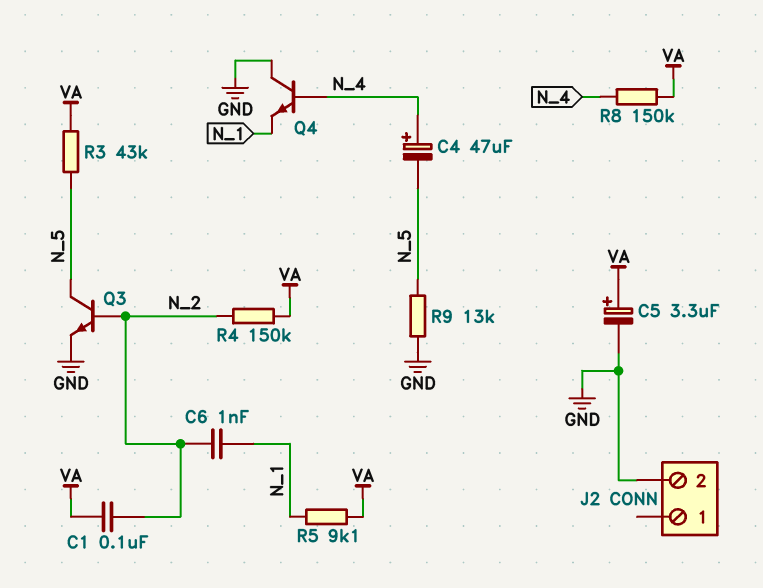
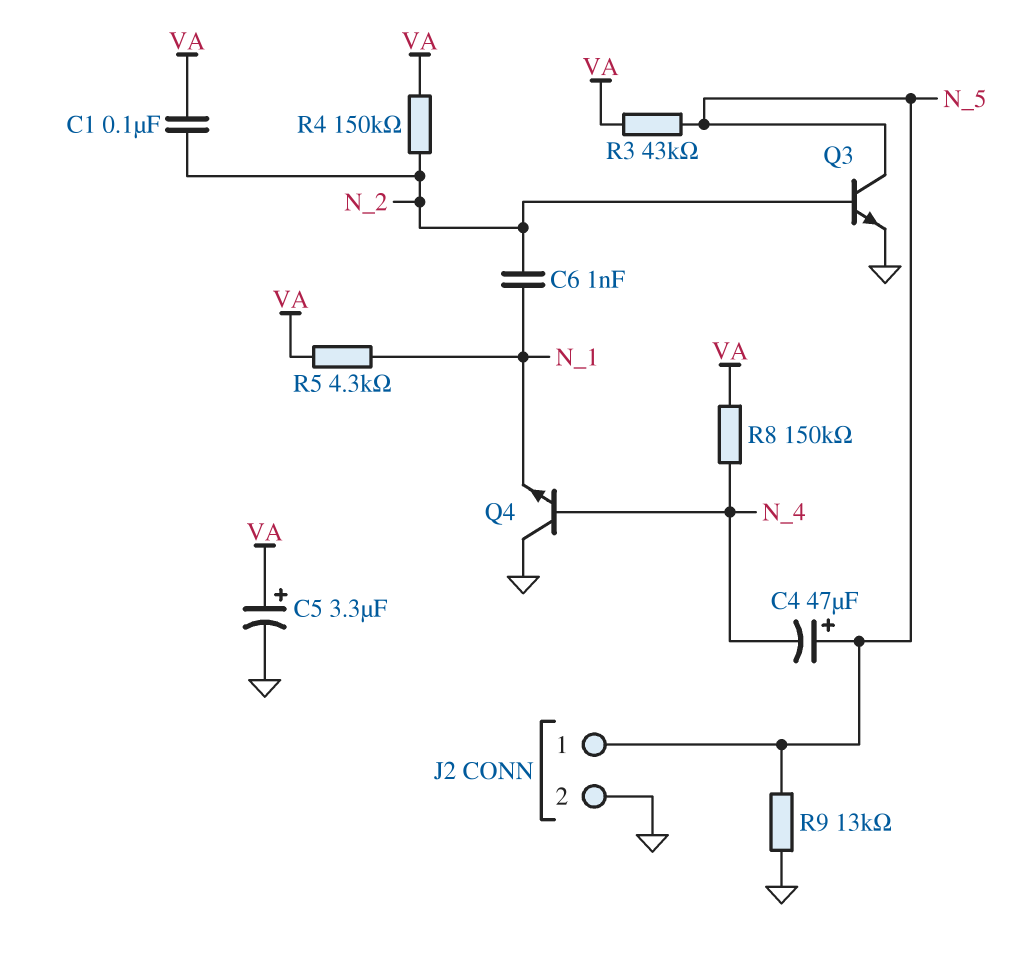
C4: 47uF (plus N_4, minus N_5) -> 47uF (plus N_5, minus N_4)
J2 pin 1: none -> N_5
R5: 9.1k (N_1, VA) -> 4.3k (N_1, VA)

